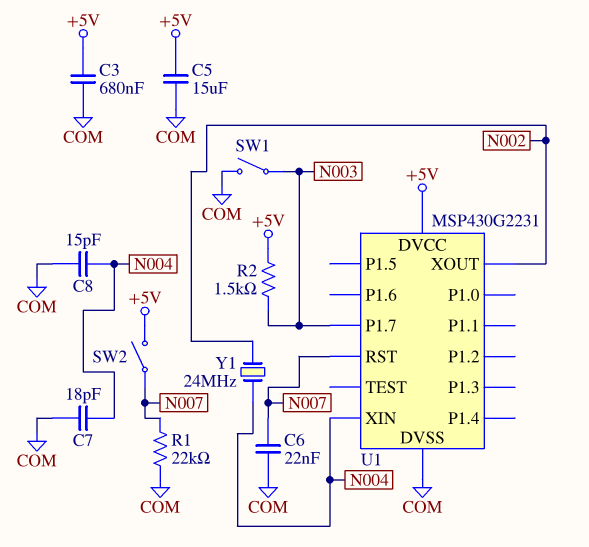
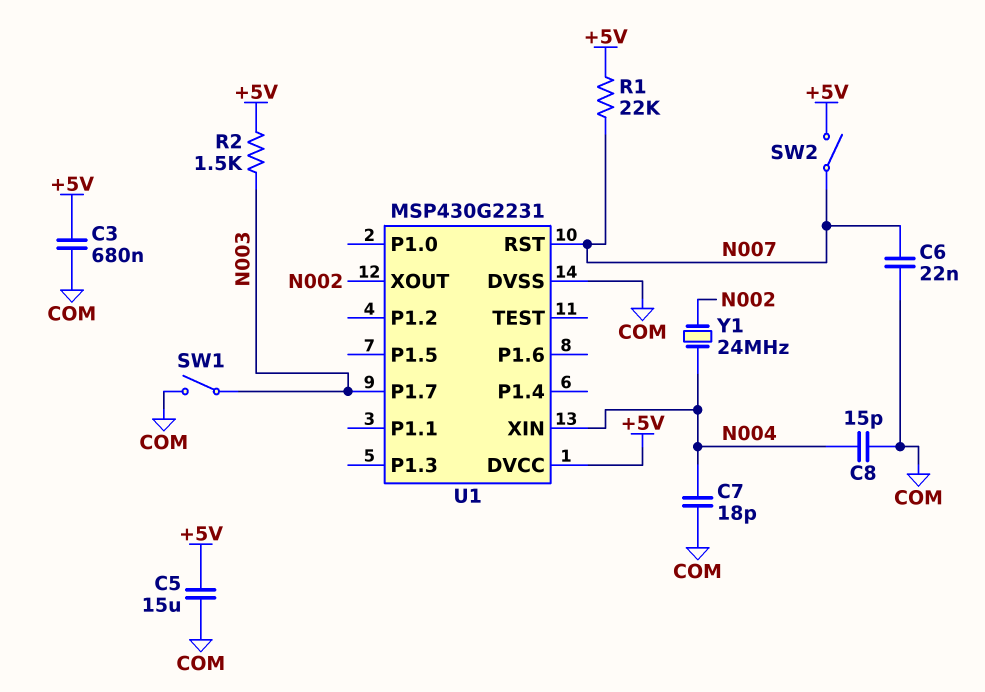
R1: 22k (COM, N007) -> 22k (+5V, N007)

